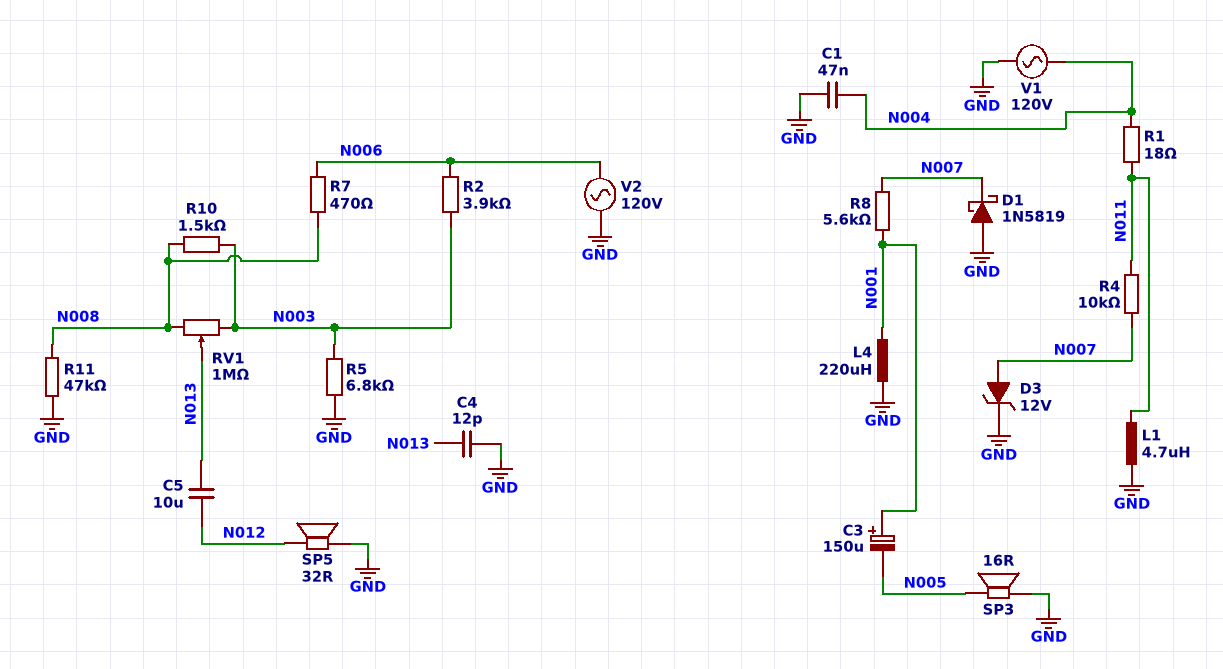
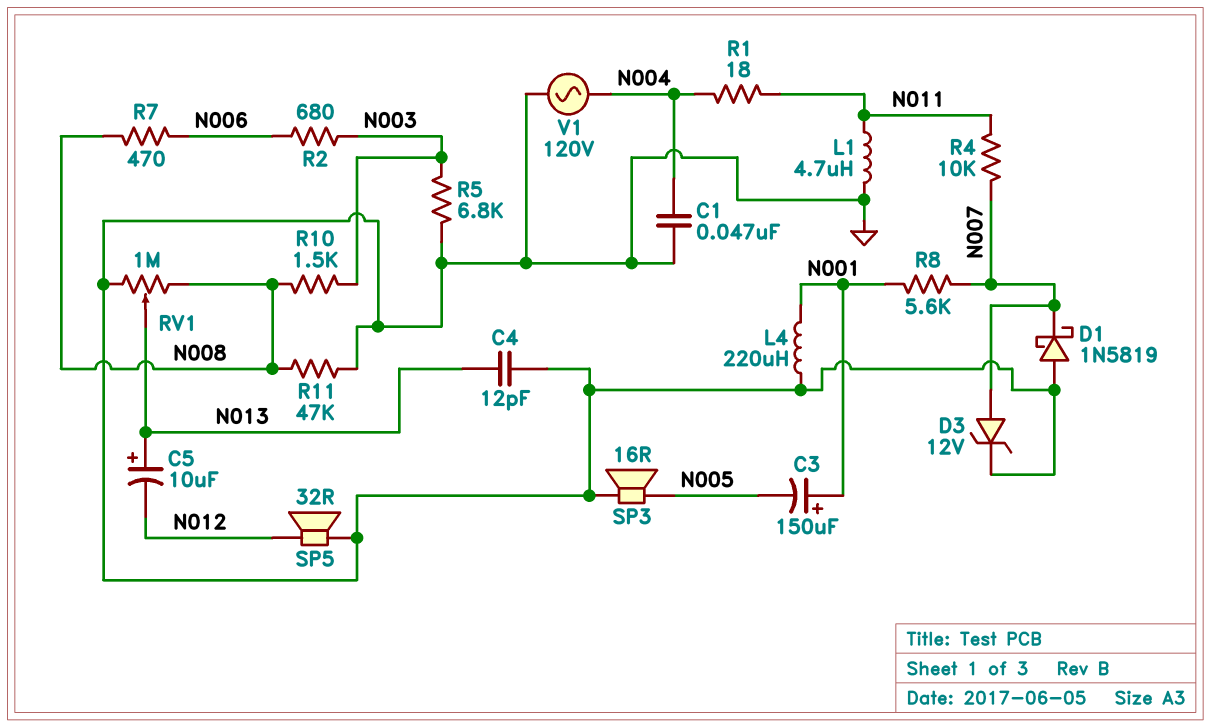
C5: 10uF (N012, N013) -> 10uF (plus N013, minus N012)
R2: 3.9k (N003, N006) -> 680 (N003, N006)
RV1: 1M (N003, N008, wiper N013) -> 1M (GND, N008, wiper N013)
V2: AC 120V (GND, N006) -> none

